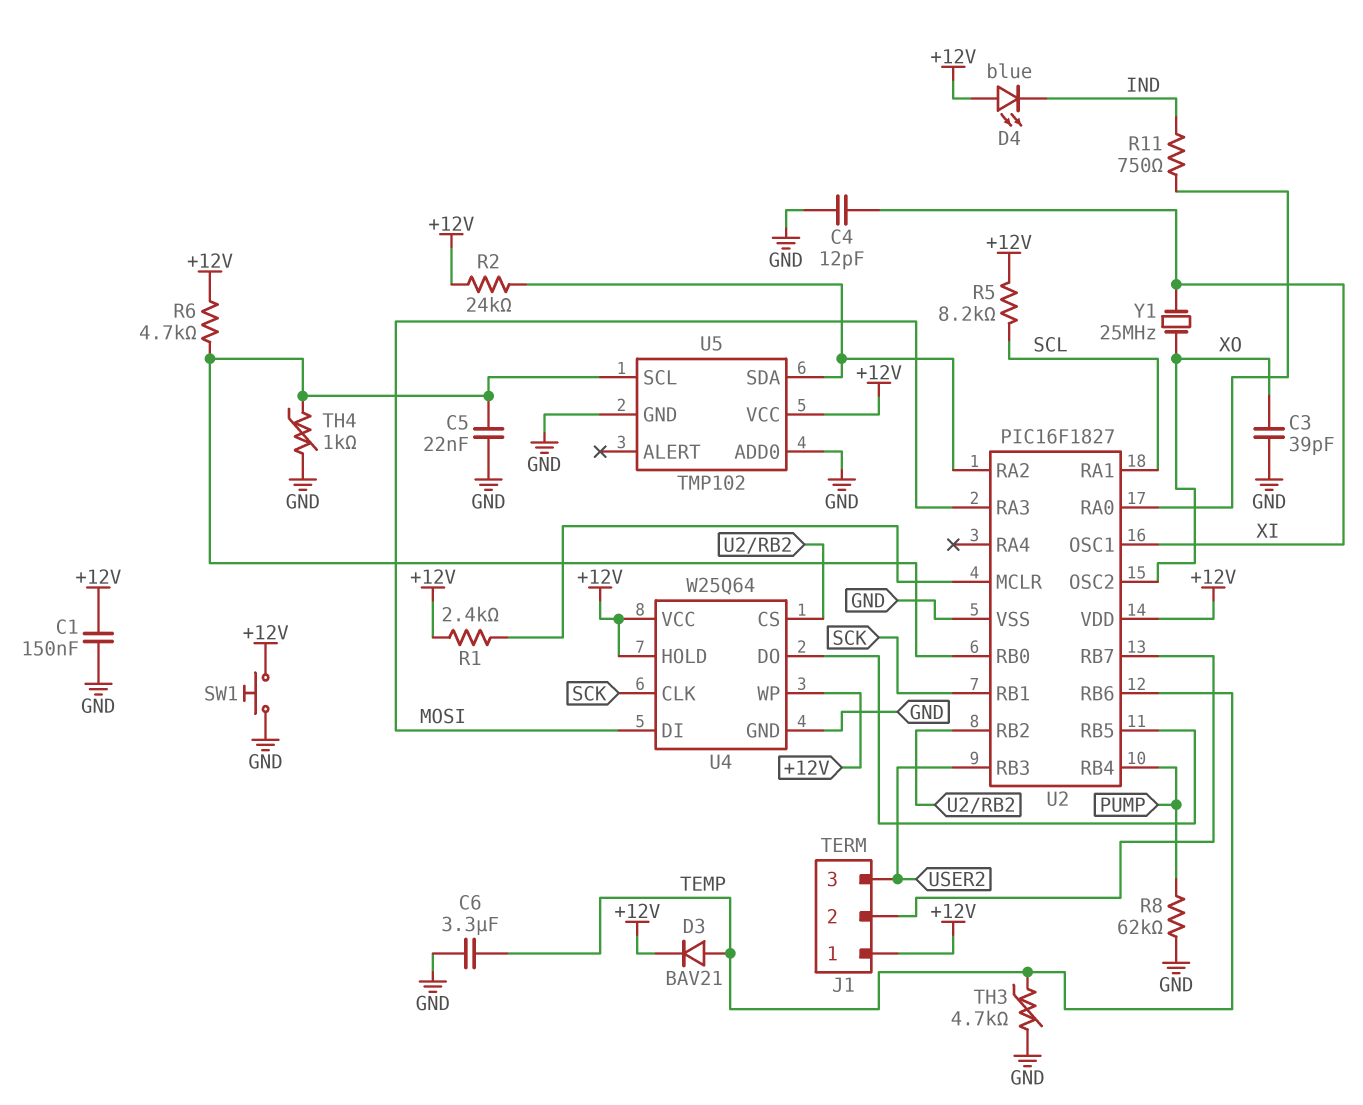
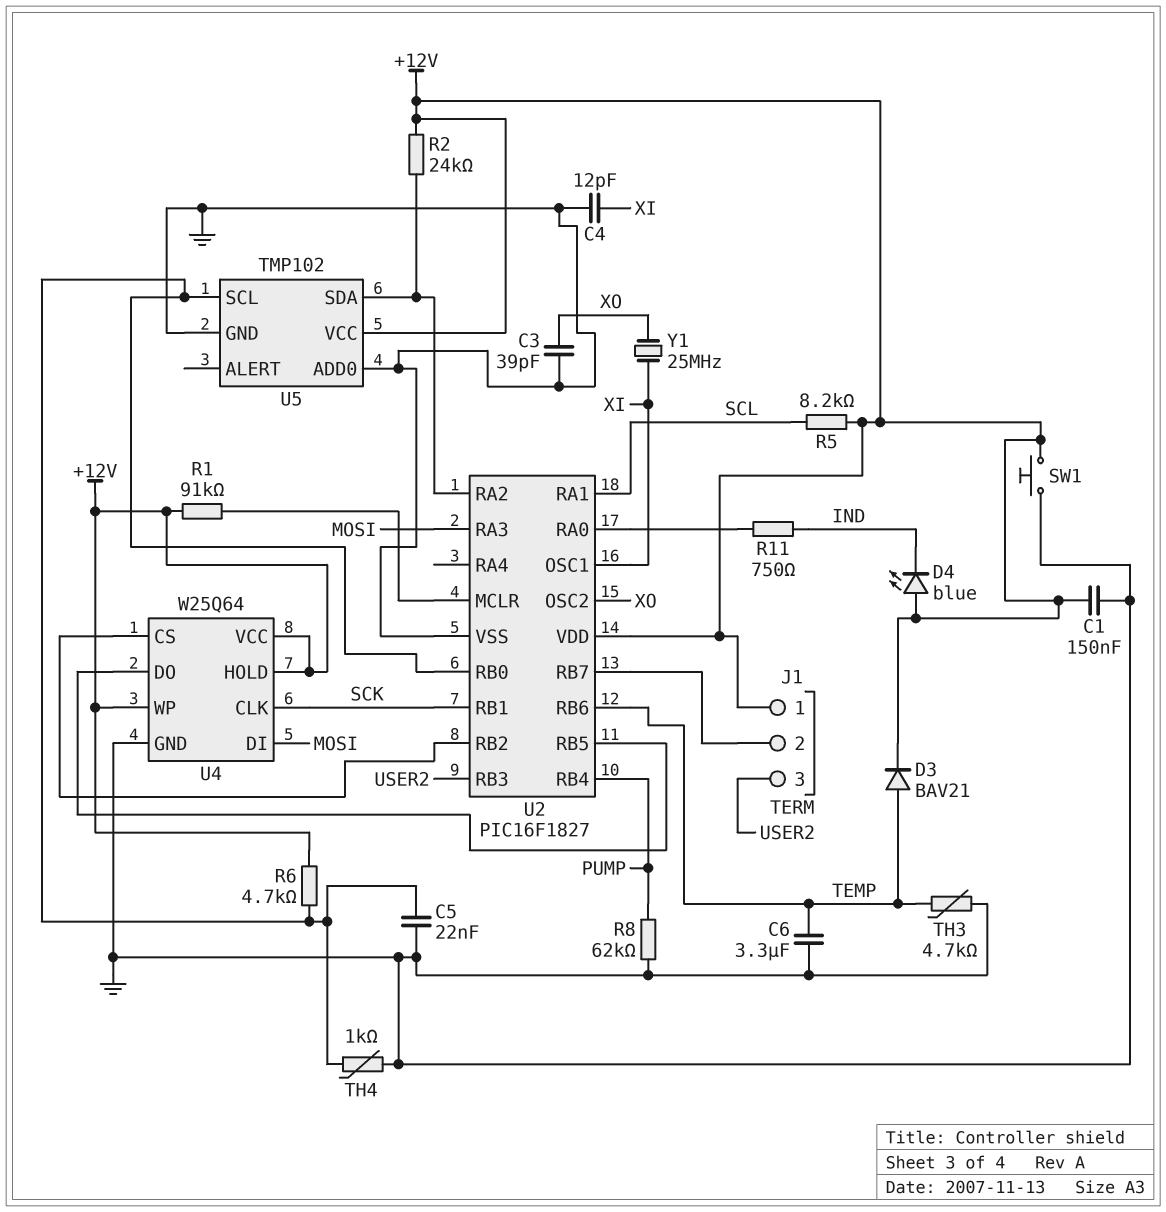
R1: 2.4k (+12V, U2/MCLR) -> 91k (+12V, U2/MCLR)

